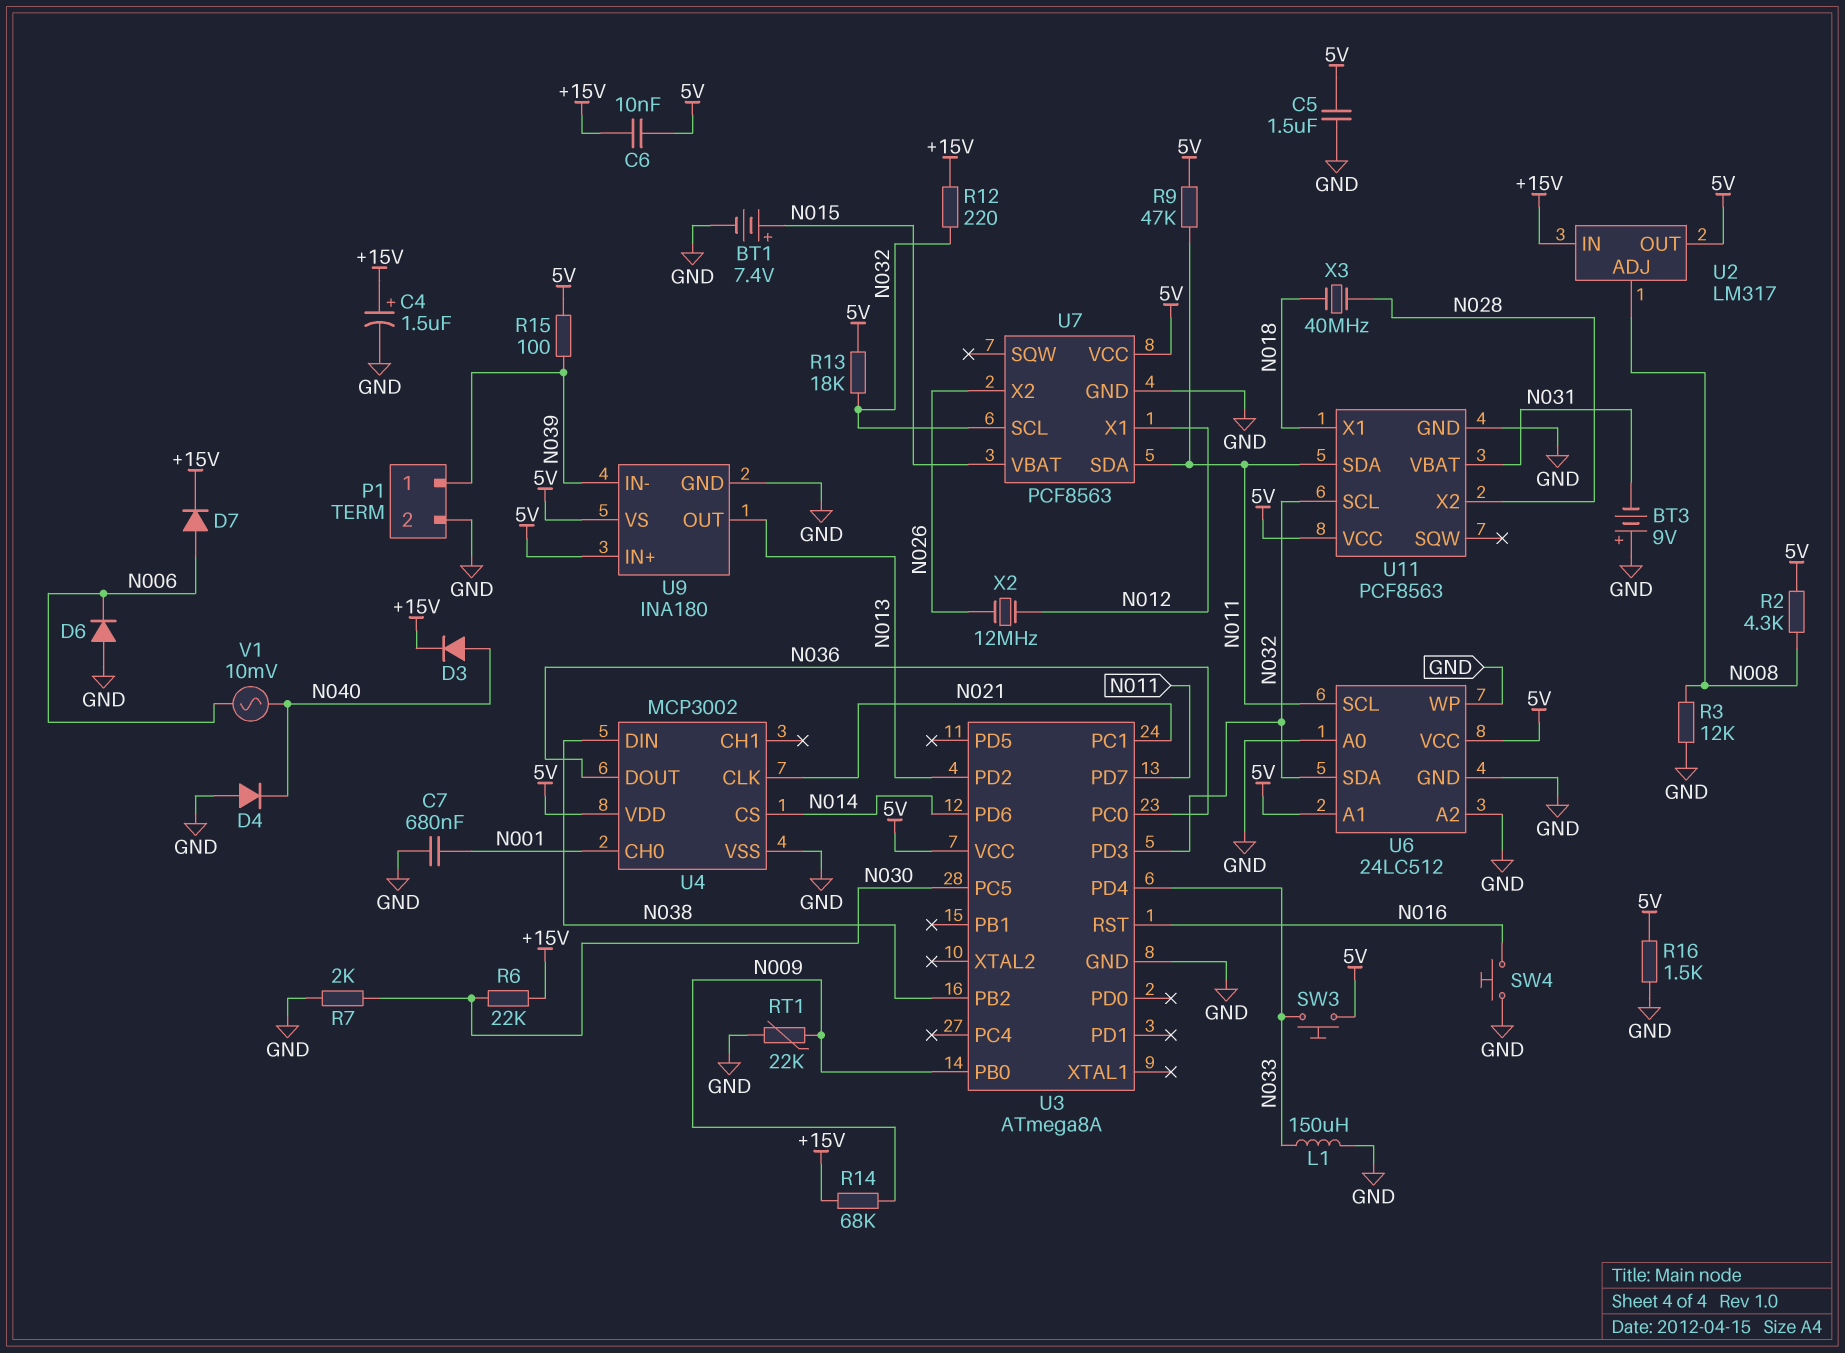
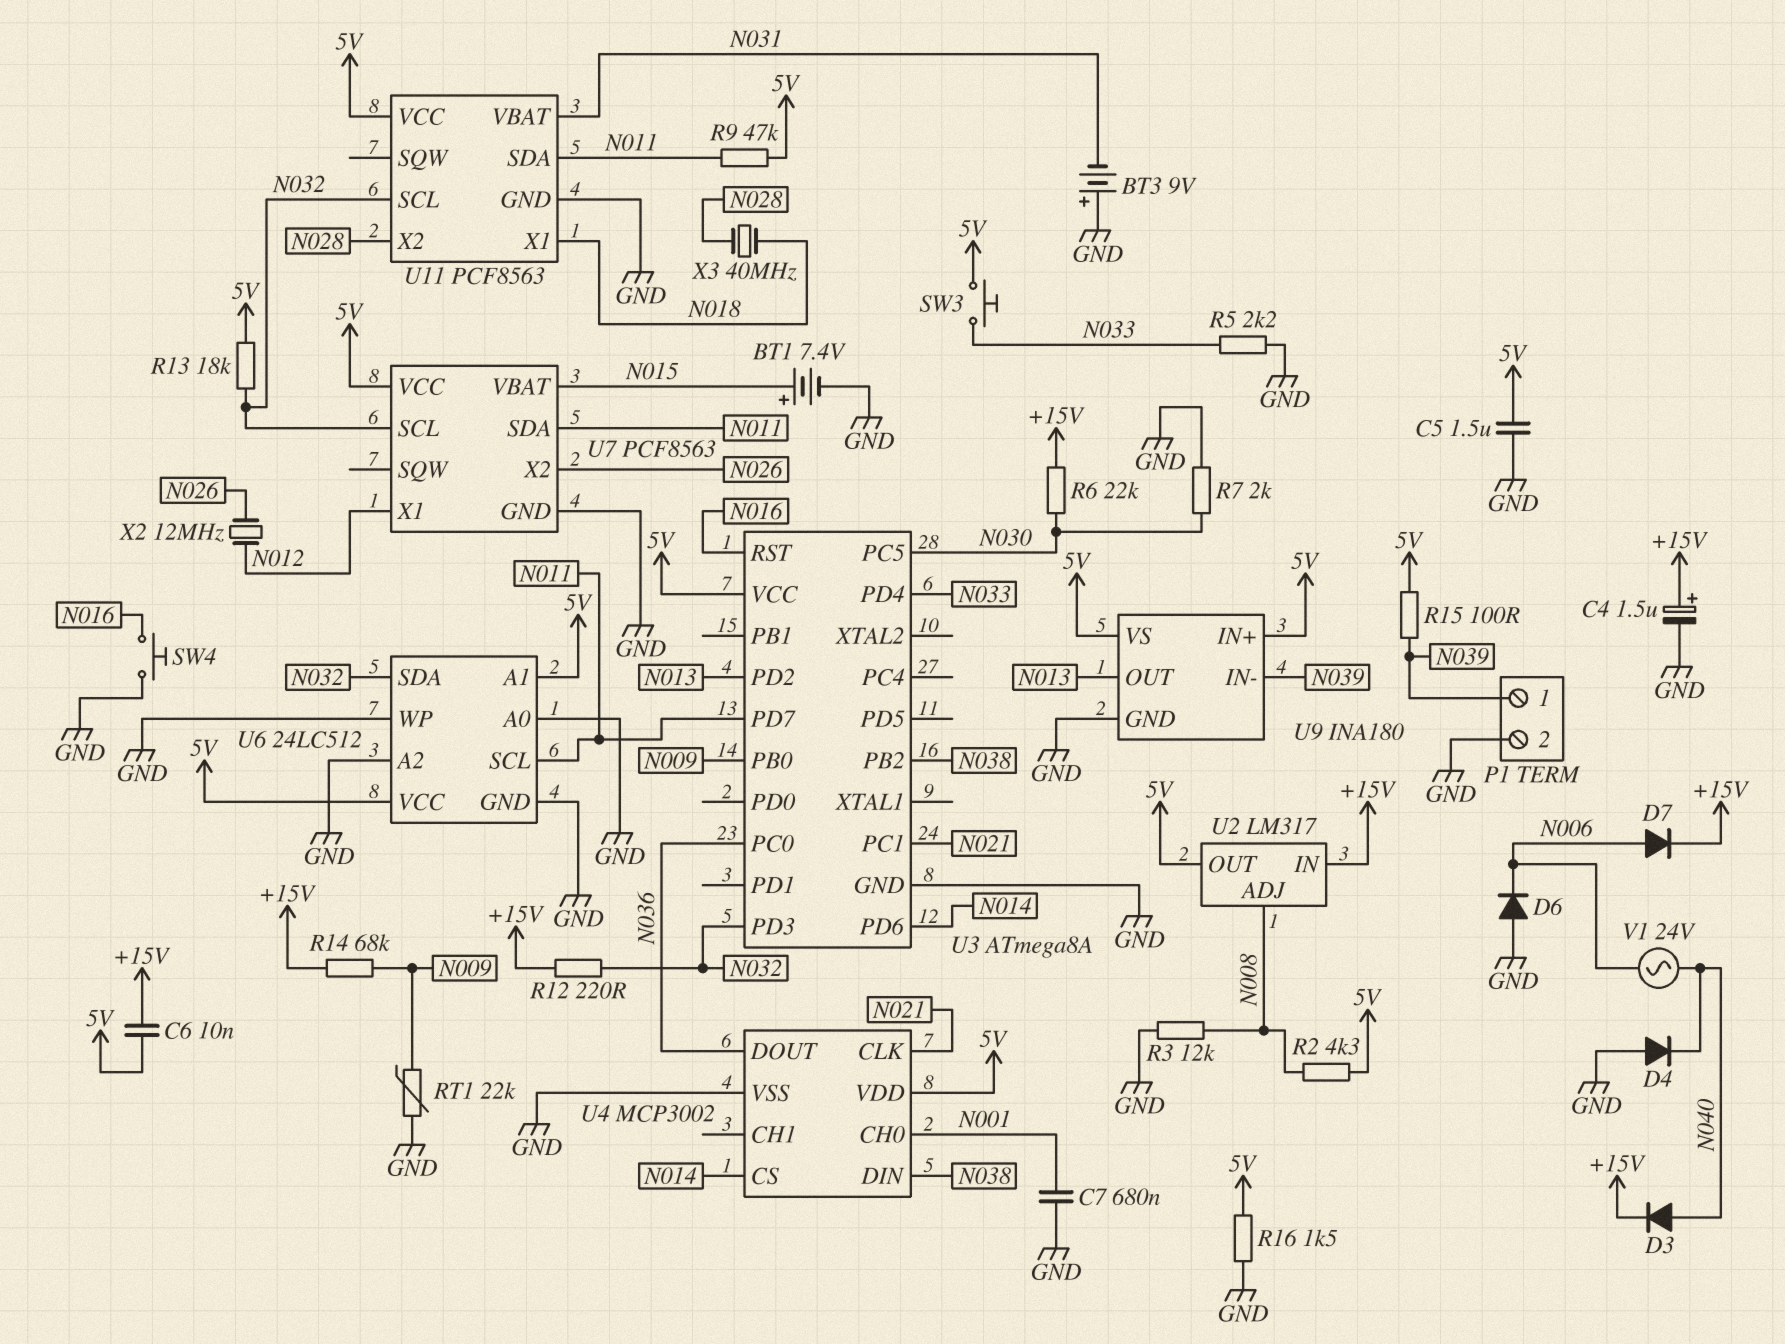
L1: 150uH (GND, N033) -> none
R5: none -> 2.2k (GND, N033)
V1: AC 10mV (N006, N040) -> AC 24V (N006, N040)

